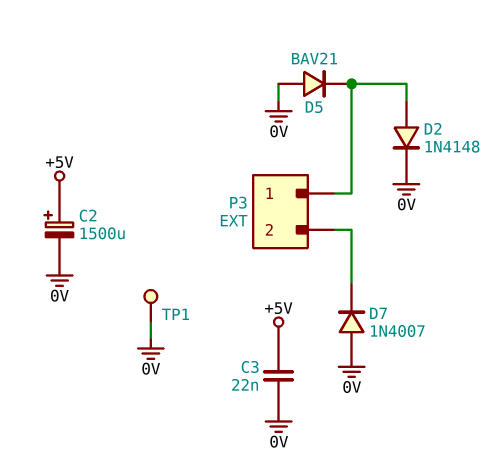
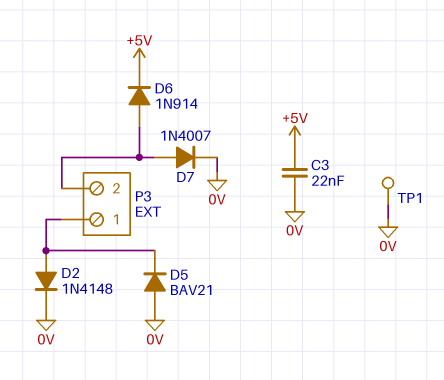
C2: 1500uF (plus +5V, minus 0V) -> none
D6: none -> diode 1N914 (A P3/2, K +5V)
D7: diode 1N4007 (A 0V, K P3/2) -> diode 1N4007 (A P3/2, K 0V)

